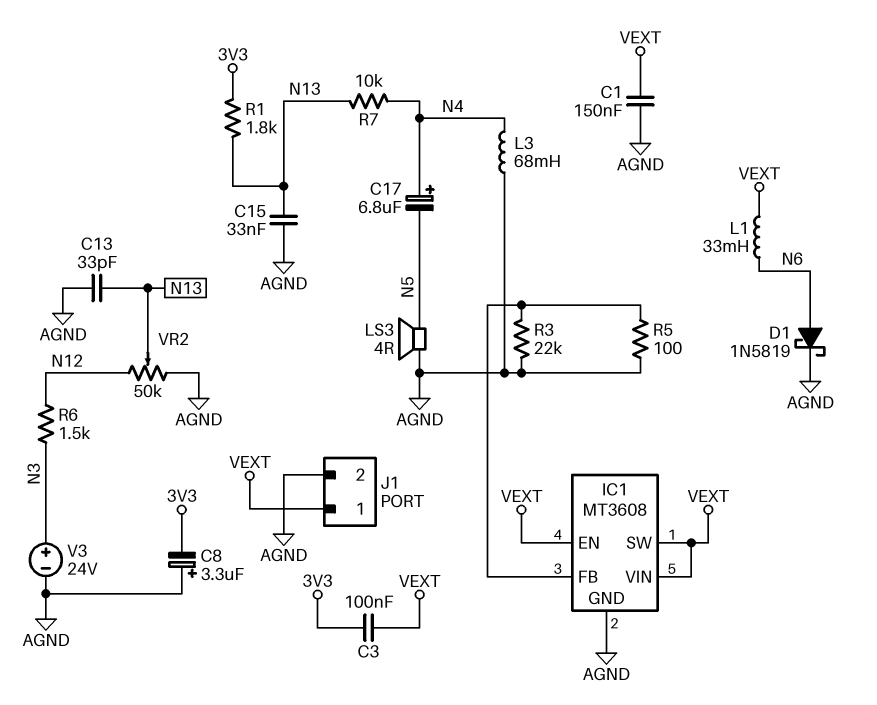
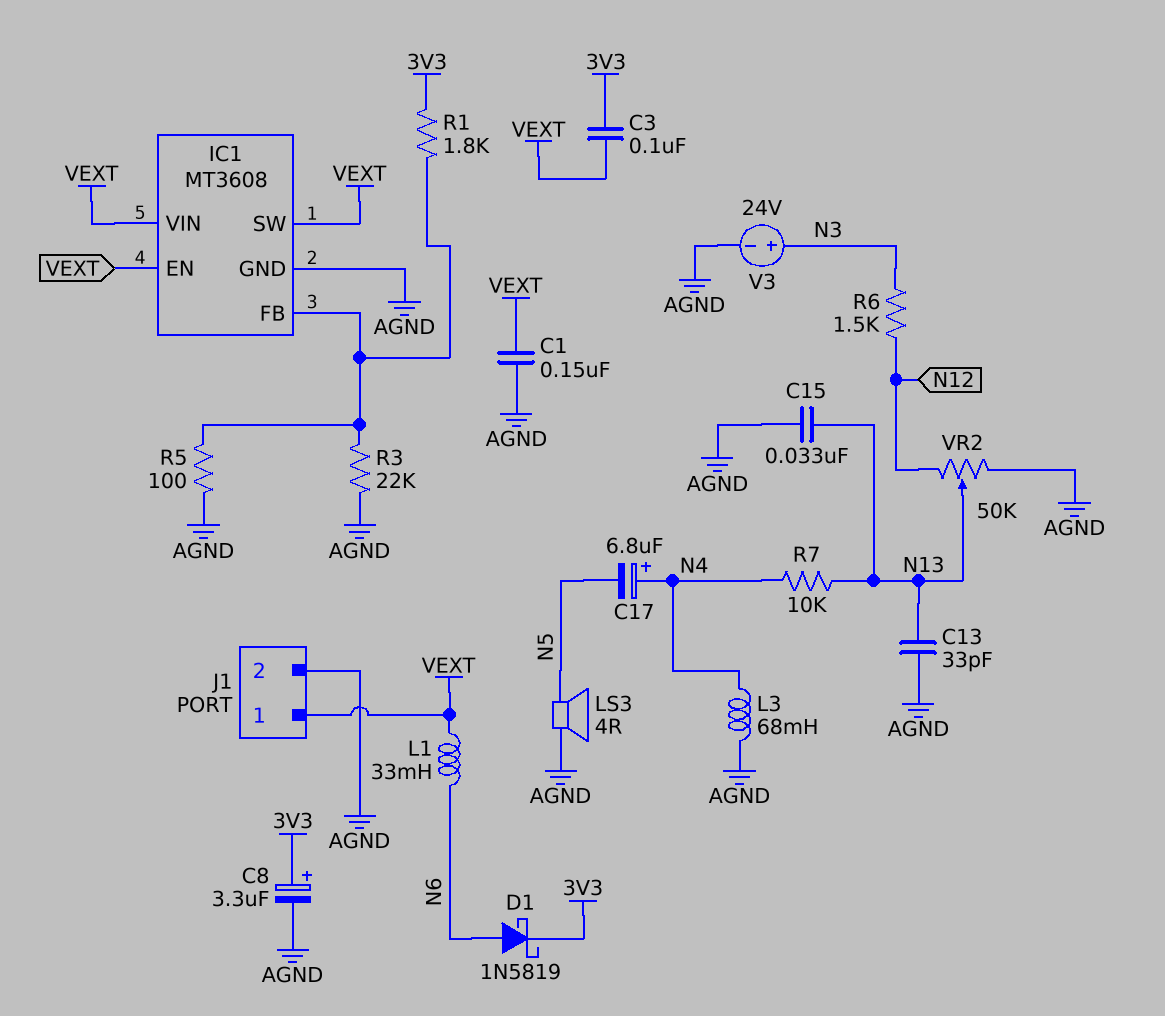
C8: 3.3uF (plus AGND, minus 3V3) -> 3.3uF (plus 3V3, minus AGND)
D1: schottky 1N5819 (A N6, K AGND) -> schottky 1N5819 (A N6, K 3V3)
R1: 1.8k (3V3, N13) -> 1.8k (3V3, IC1/FB)

